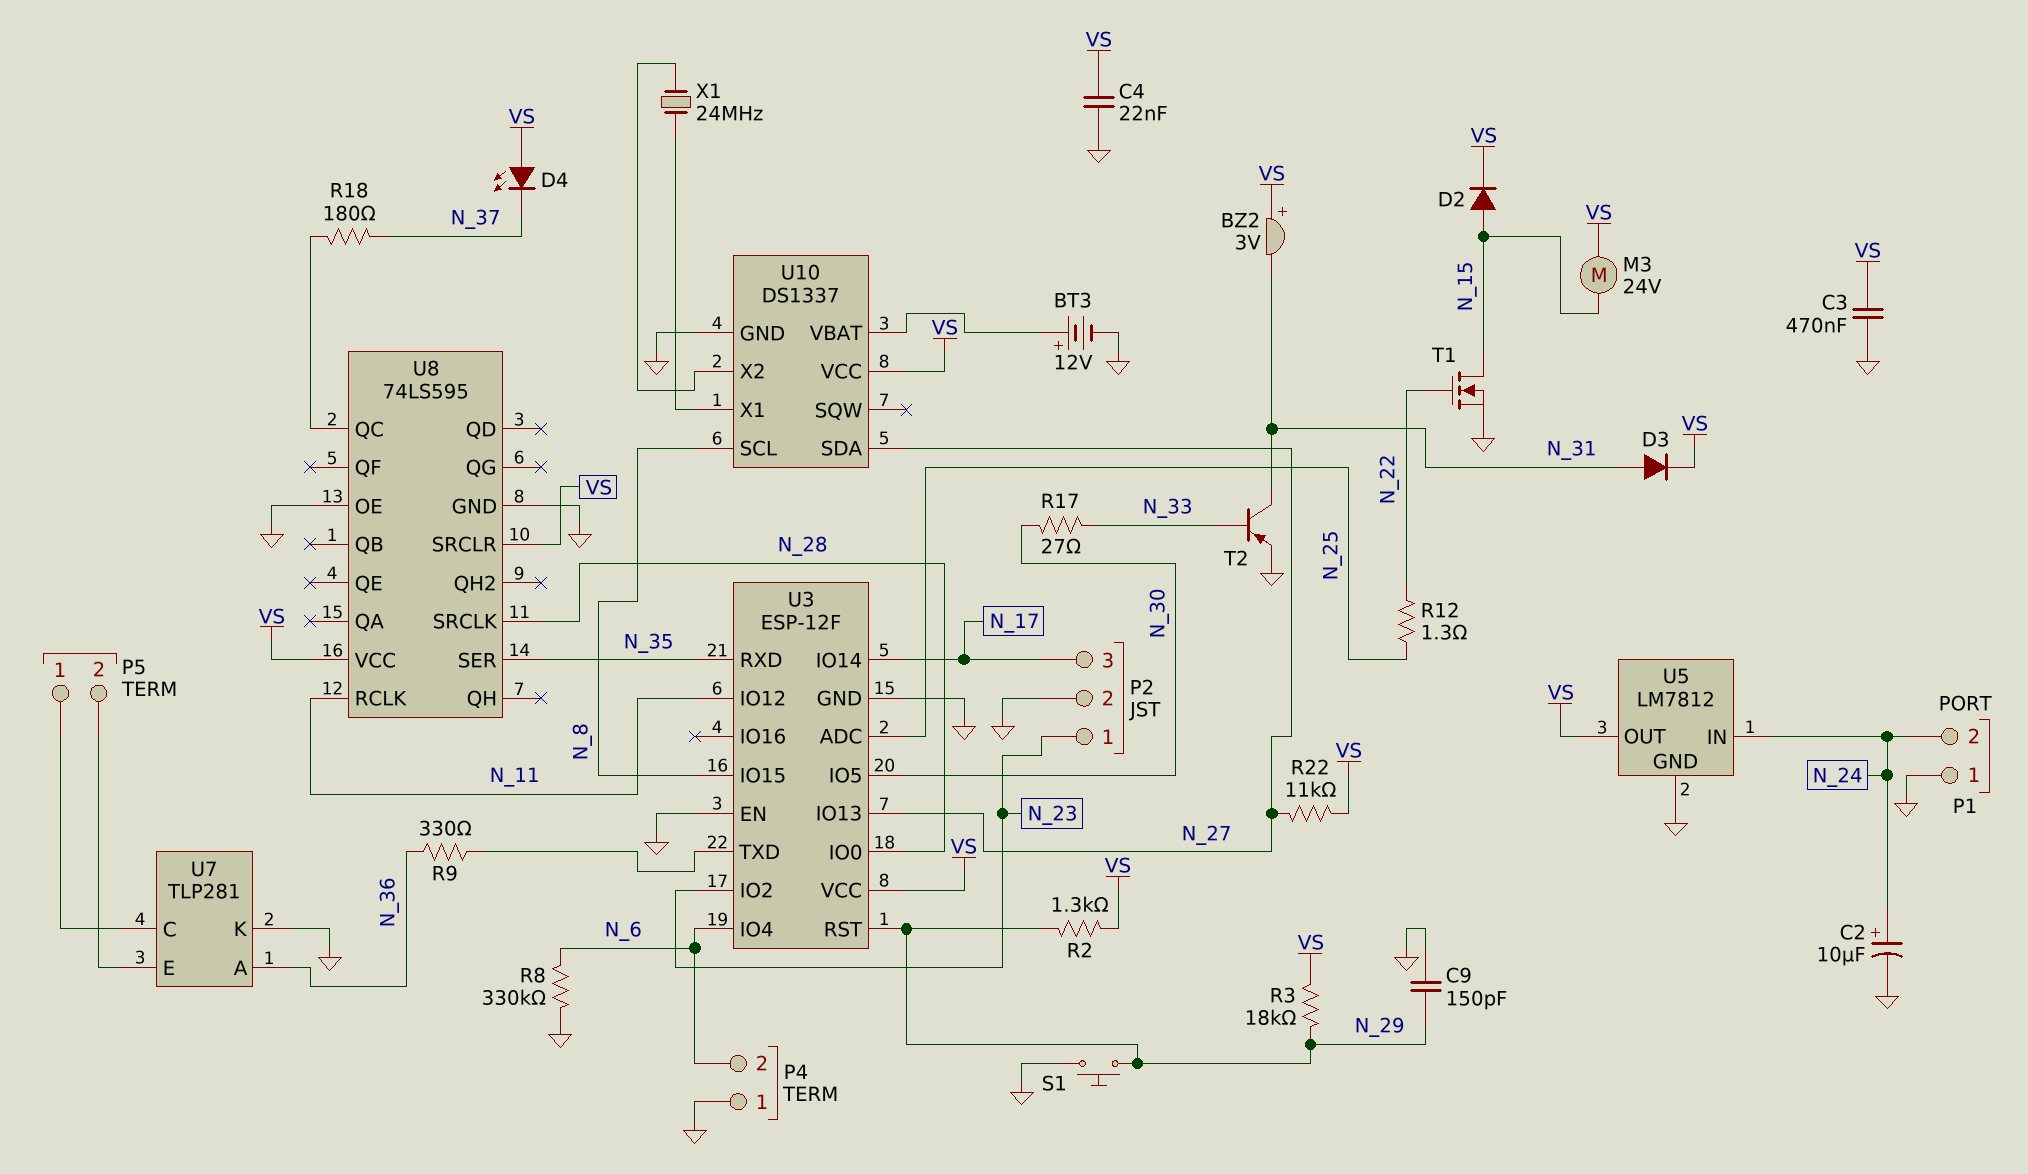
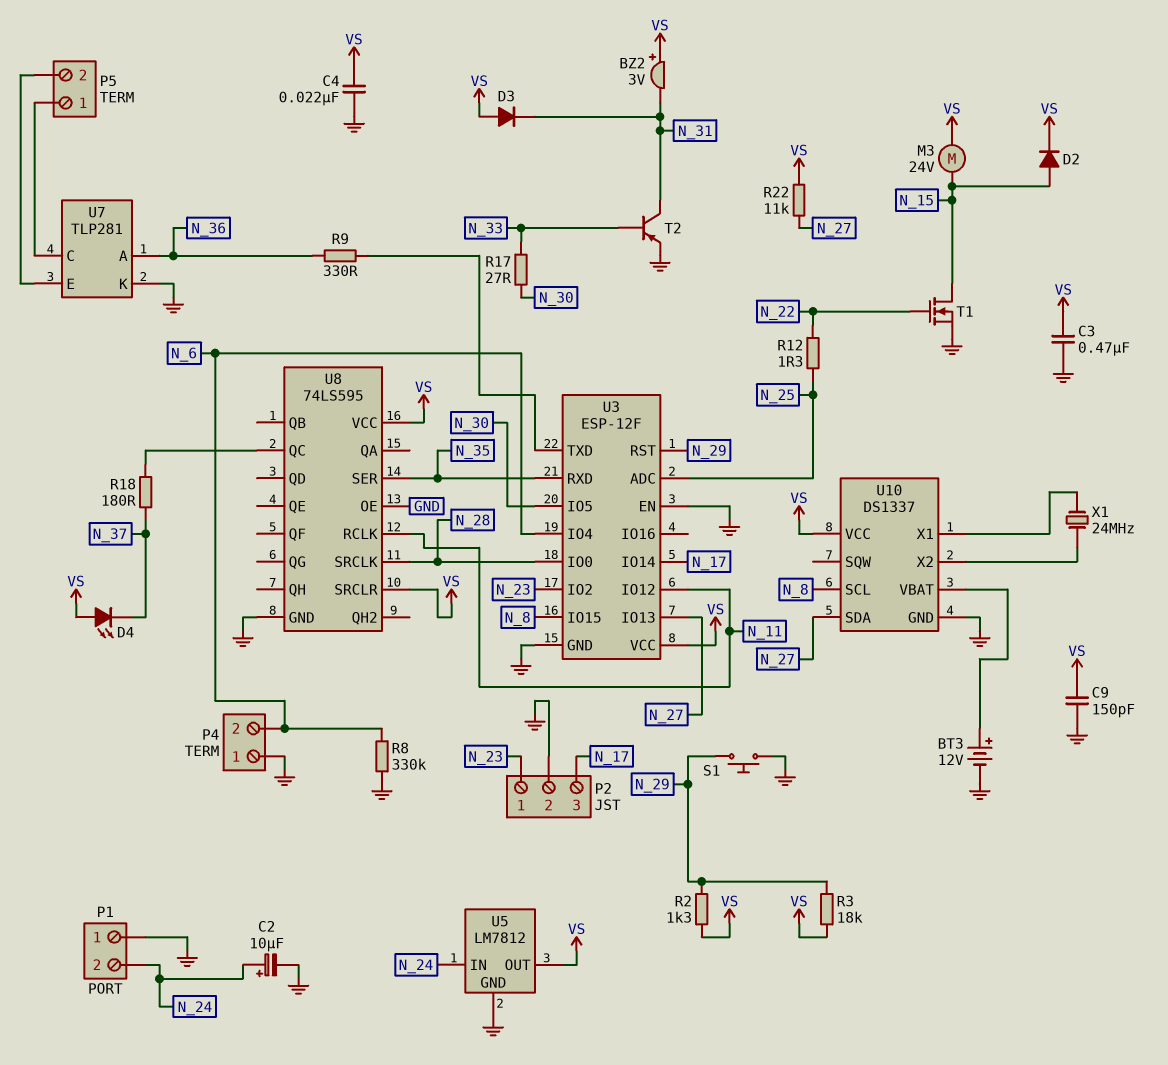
C9: 150pF (GND, N_29) -> 150pF (GND, VS)
D3: diode (A N_31, K VS) -> diode (A VS, K N_31)

